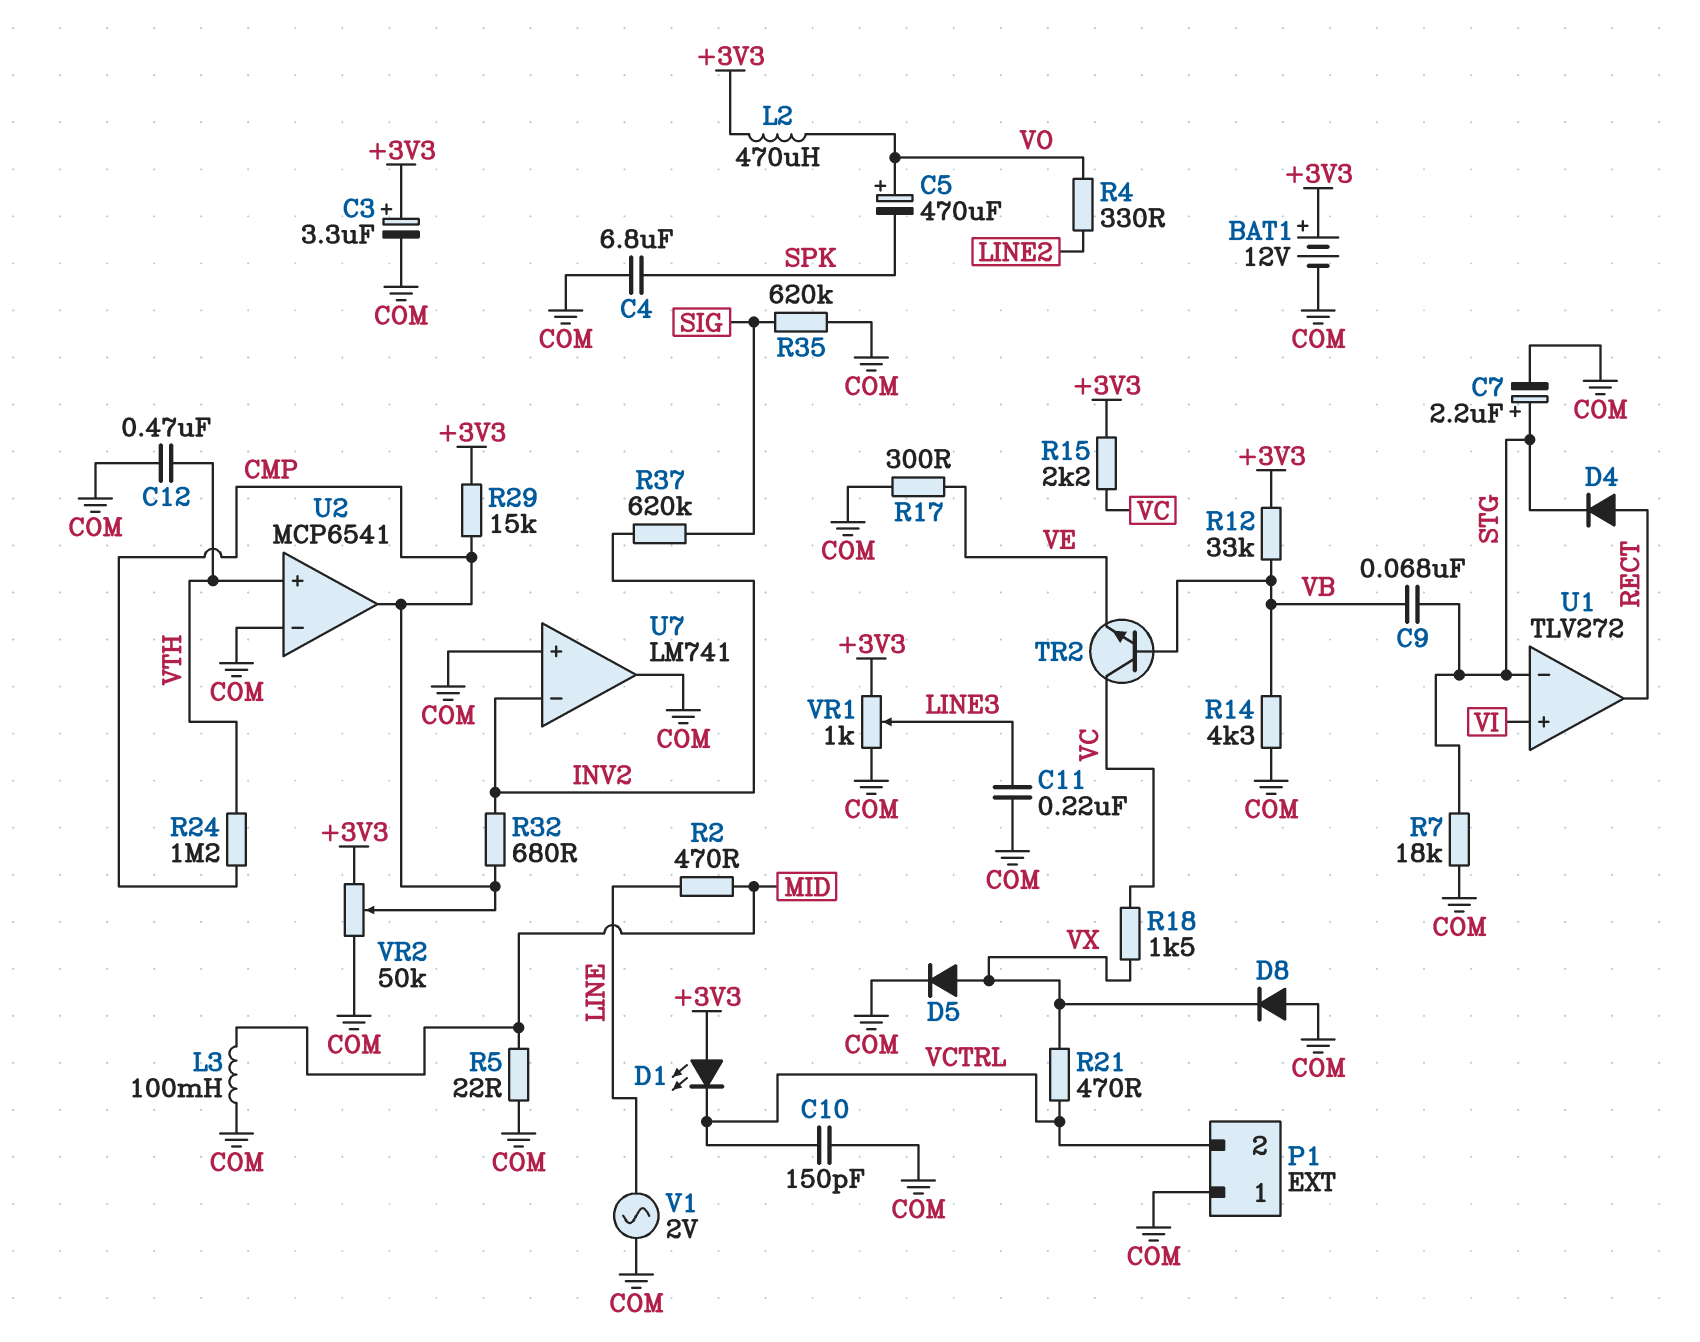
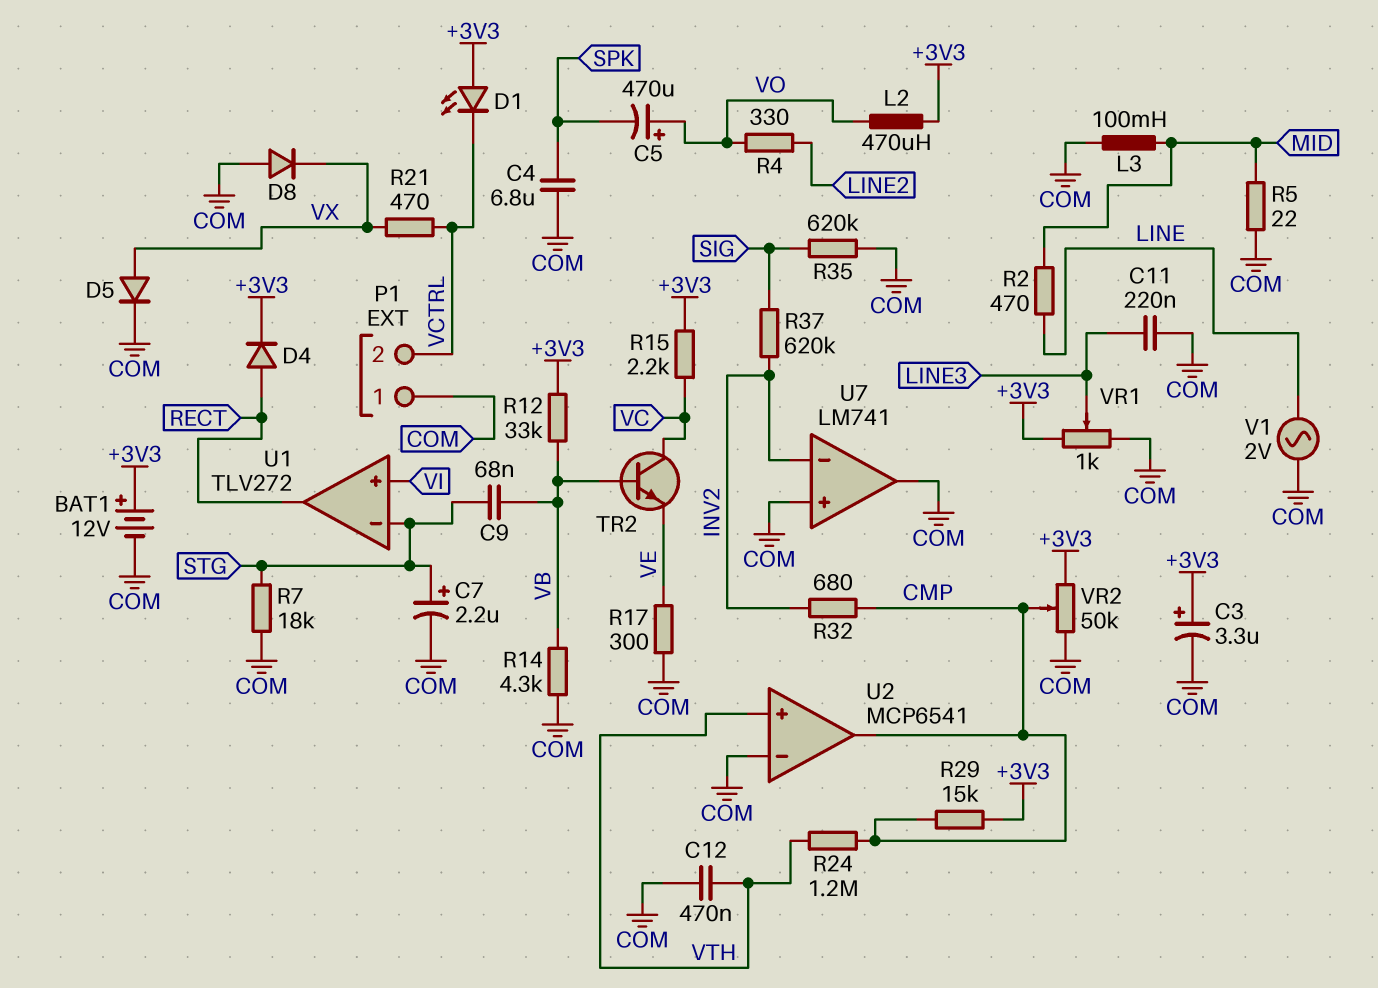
C10: 150pF (COM, VCTRL) -> none
D4: diode (A RECT, K STG) -> diode (A RECT, K +3V3)
R18: 1.5k (VC, VX) -> none

